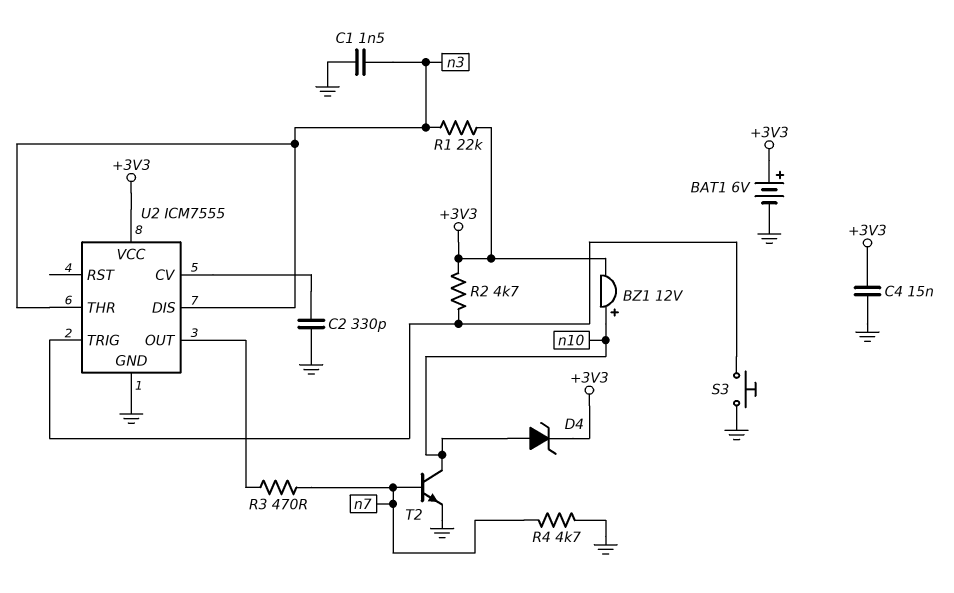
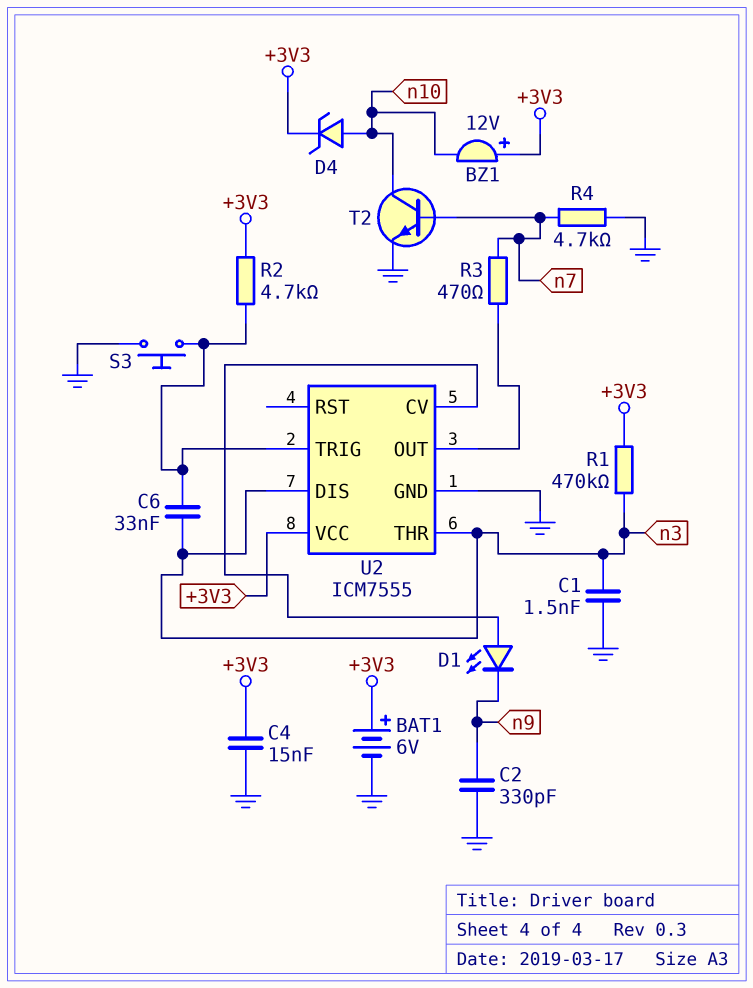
BZ1: buzzer 12V (plus n10, minus +3V3) -> buzzer 12V (plus +3V3, minus n10)
C2: 330pF (GND, U2/CV) -> 330pF (GND, n9)
C6: none -> 33nF (U2/TRIG, n3)
D1: none -> LED (A U2/CV, K n9)
R1: 22k (+3V3, n3) -> 470k (+3V3, n3)

